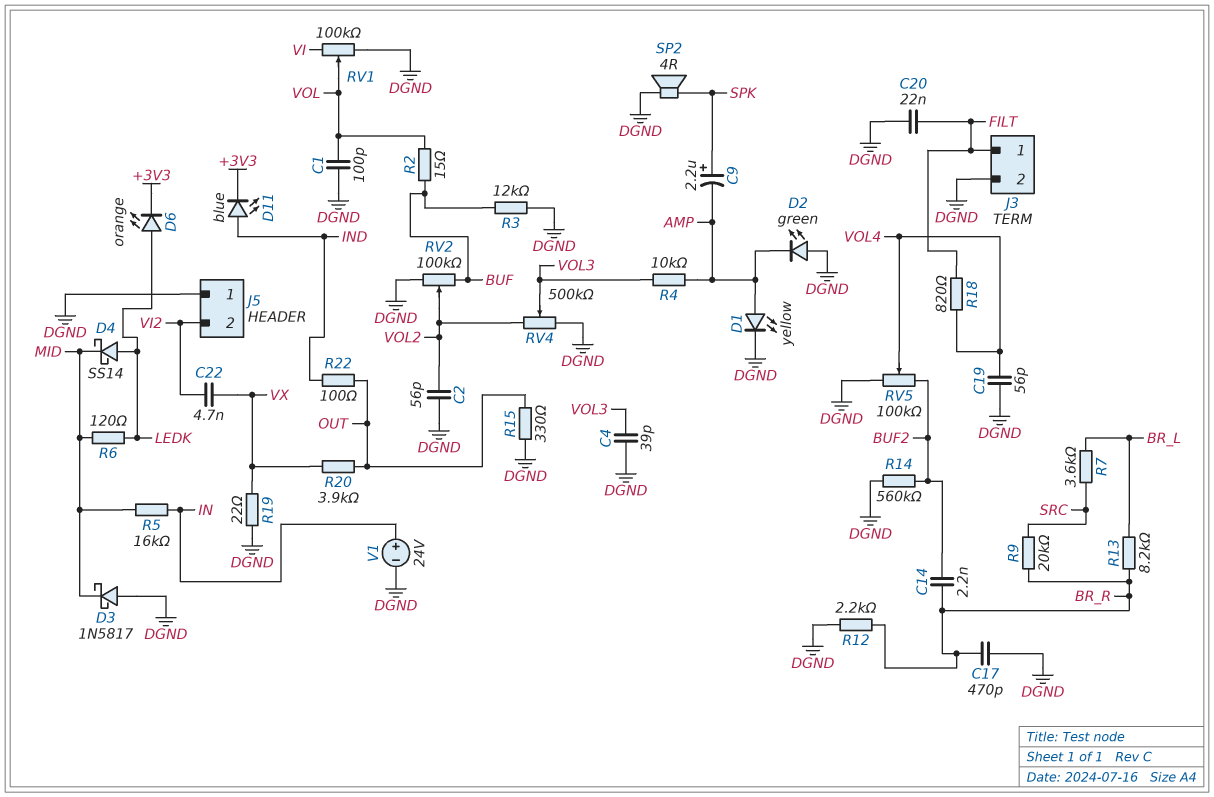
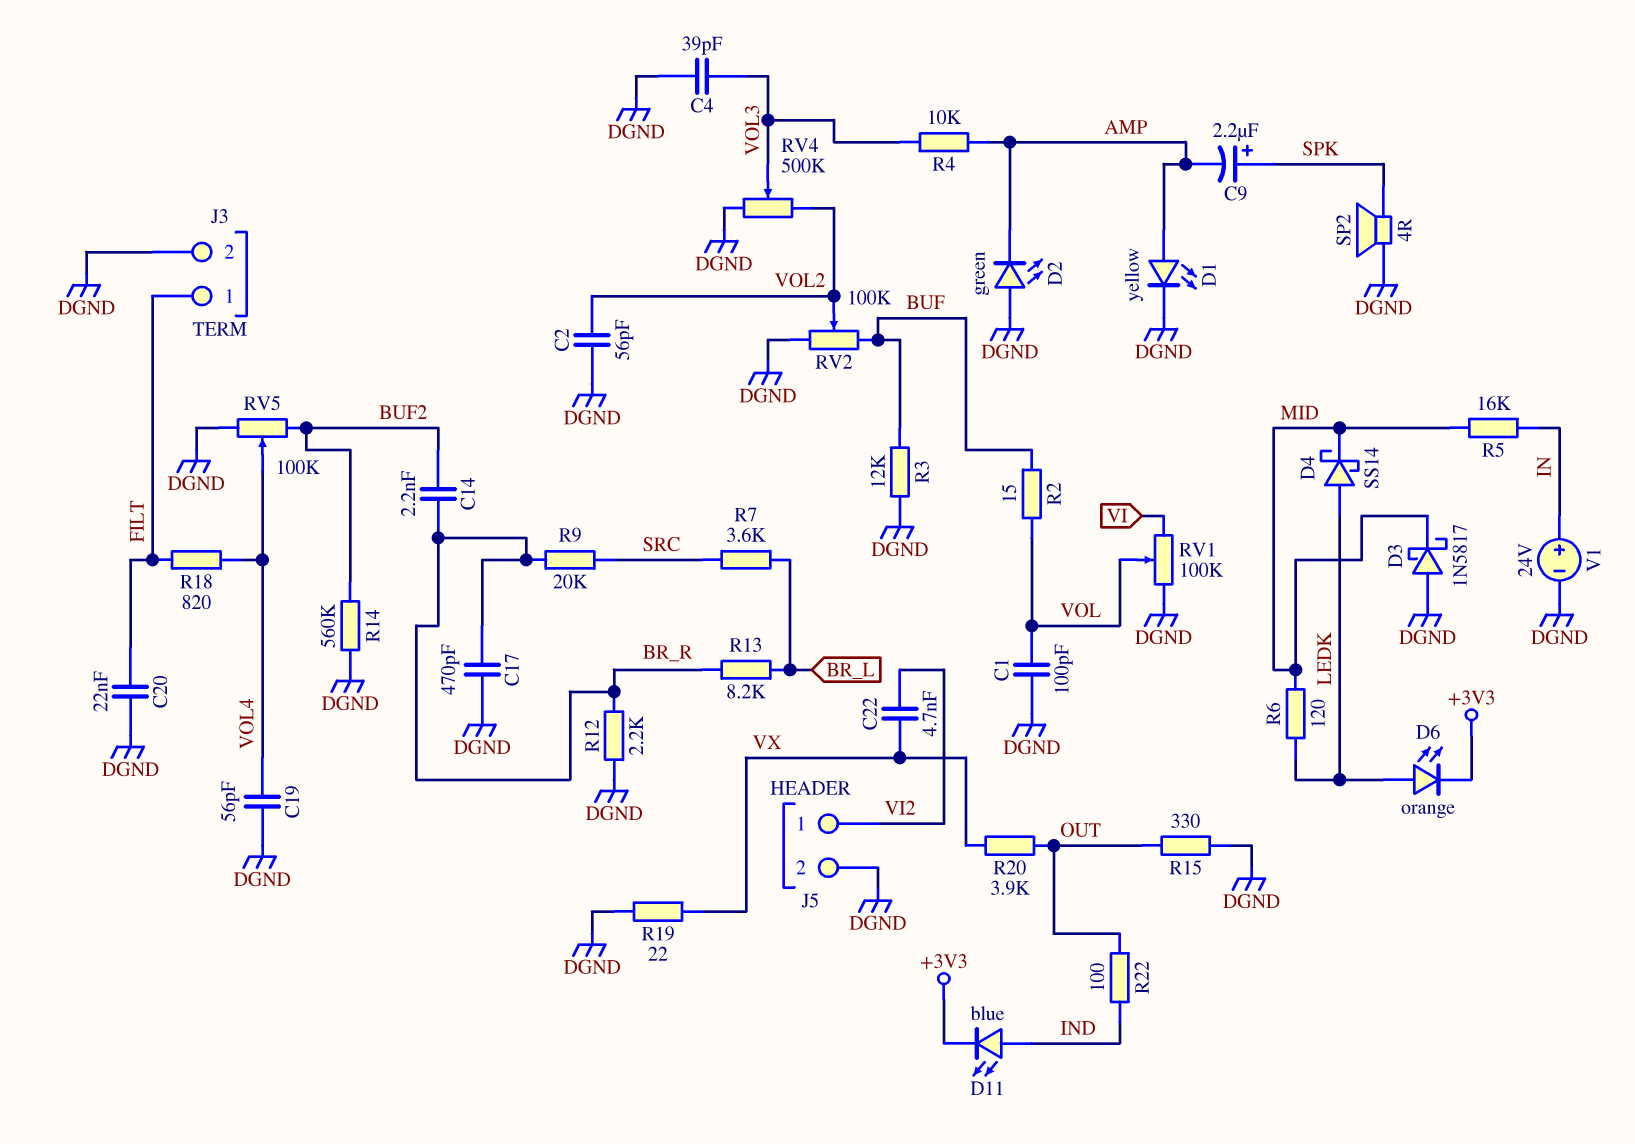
J5 pin 1: DGND -> VI2
J5 pin 2: VI2 -> DGND

